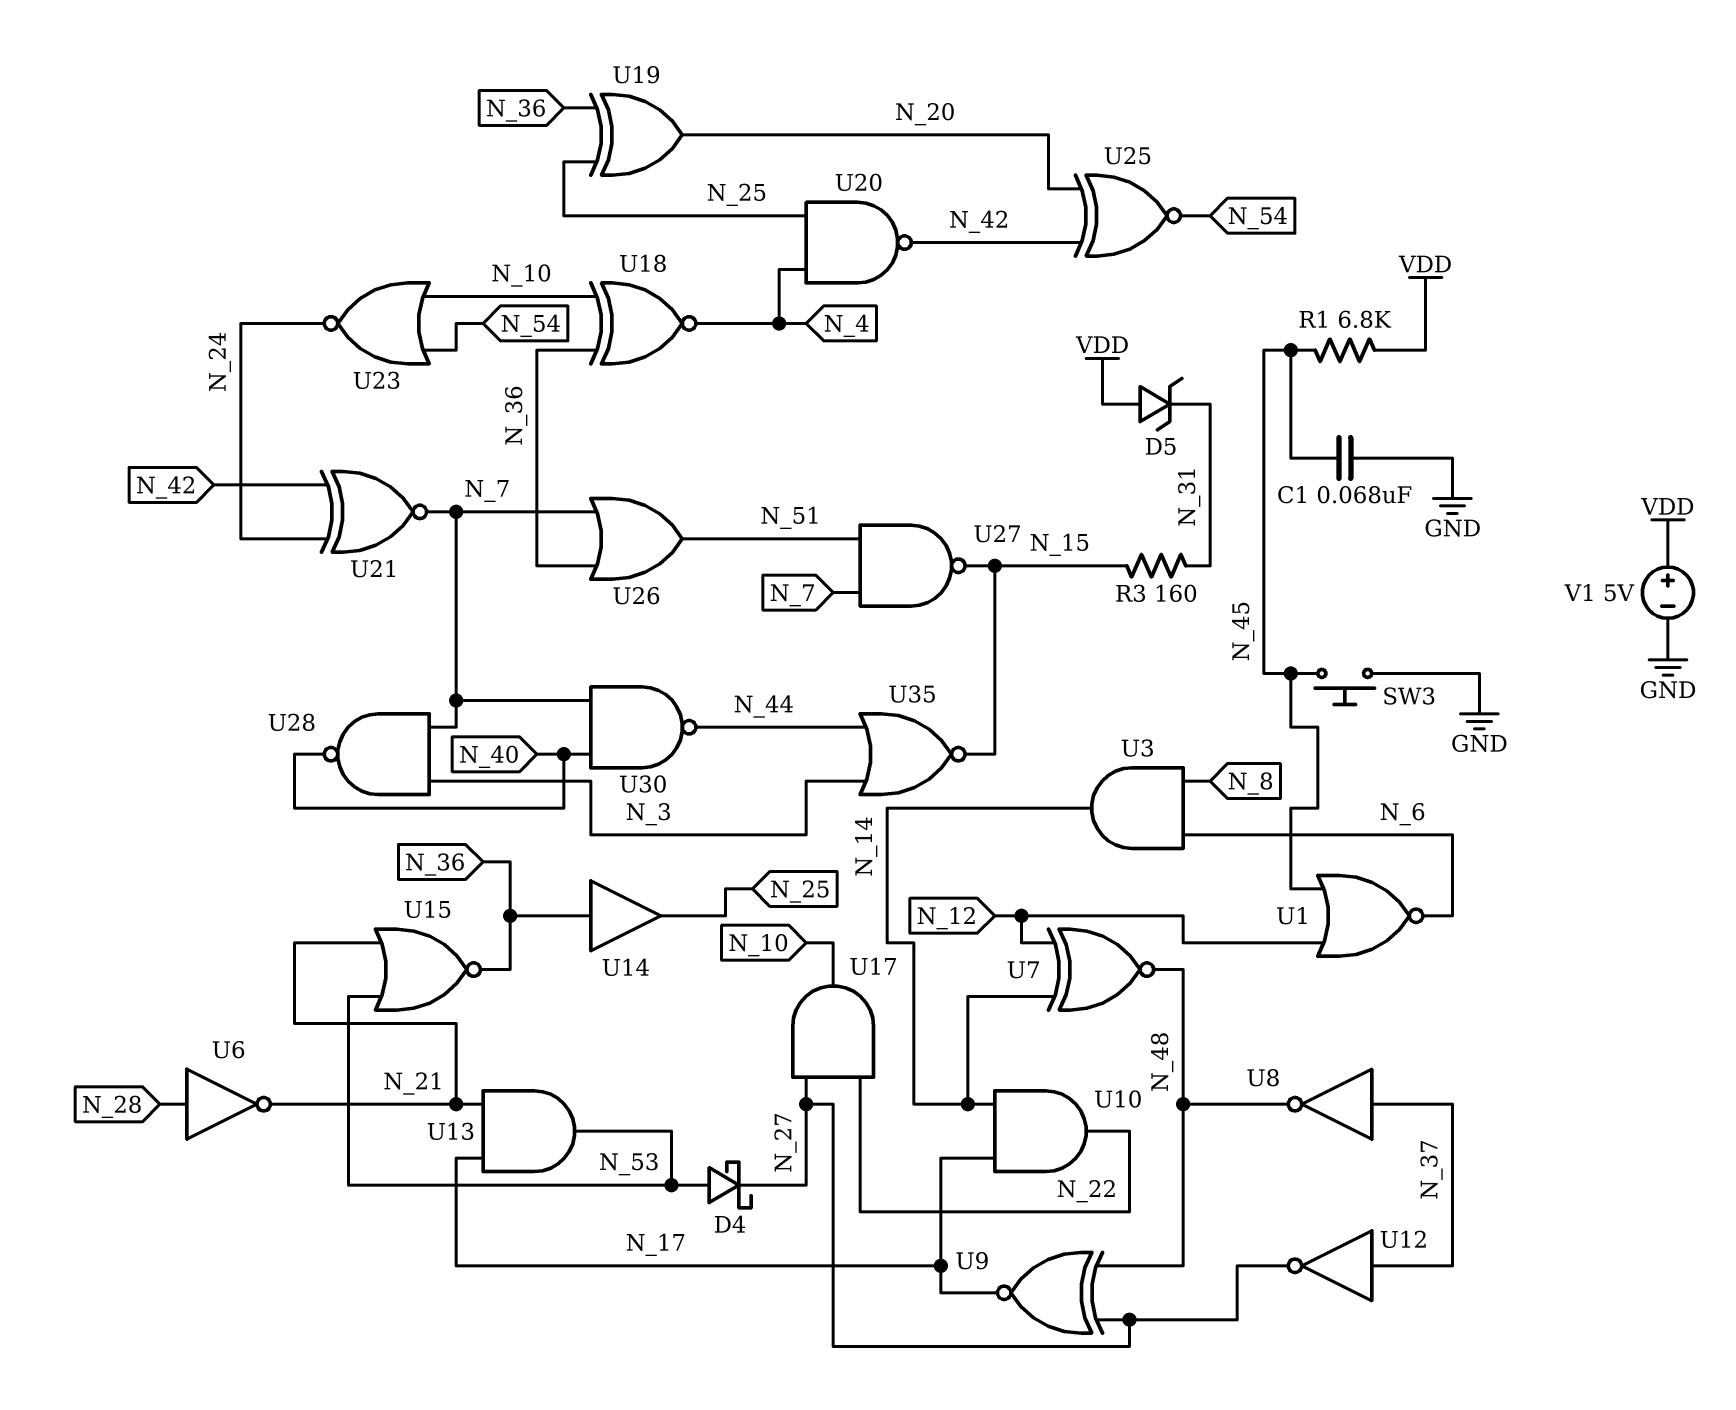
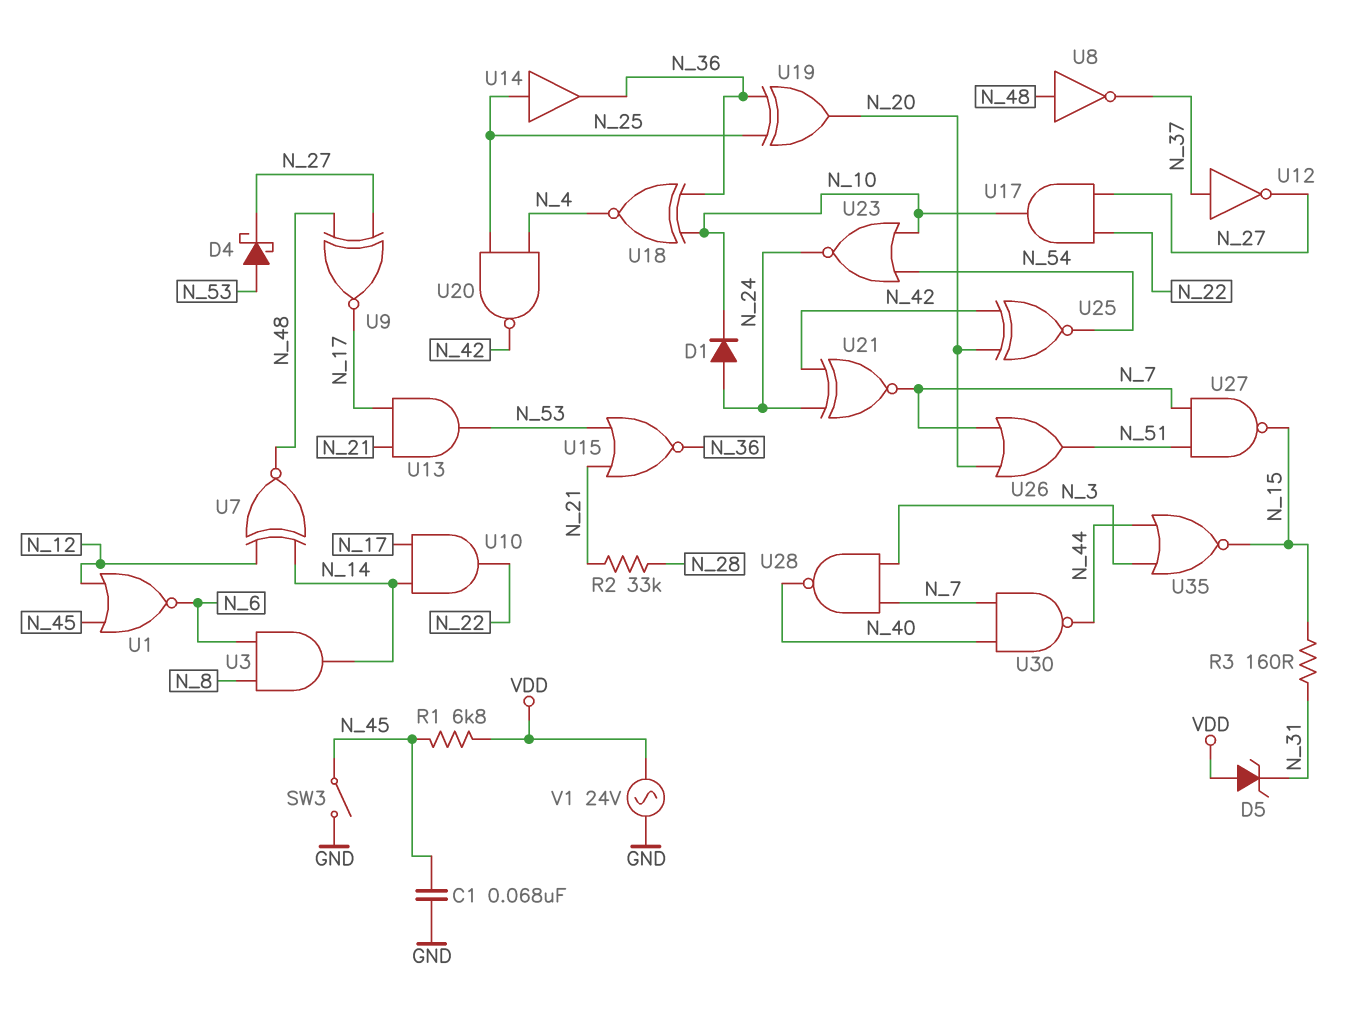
D1: none -> diode (A N_24, K N_10)
R2: none -> 33k (N_21, N_28)
SW3: button (GND, N_45) -> switch (GND, N_45)
U6: NOT (in N_28, out N_21) -> none
U8: NOT (in N_37, out N_48) -> NOT (in N_48, out N_37)
U14: buffer (in N_36, out N_25) -> buffer (in N_25, out N_36)
U26: OR (in N_7, in N_36, out N_51) -> OR (in N_7, in N_20, out N_51)
V1: 5V (plus VDD, minus GND) -> AC 24V (GND, VDD)

